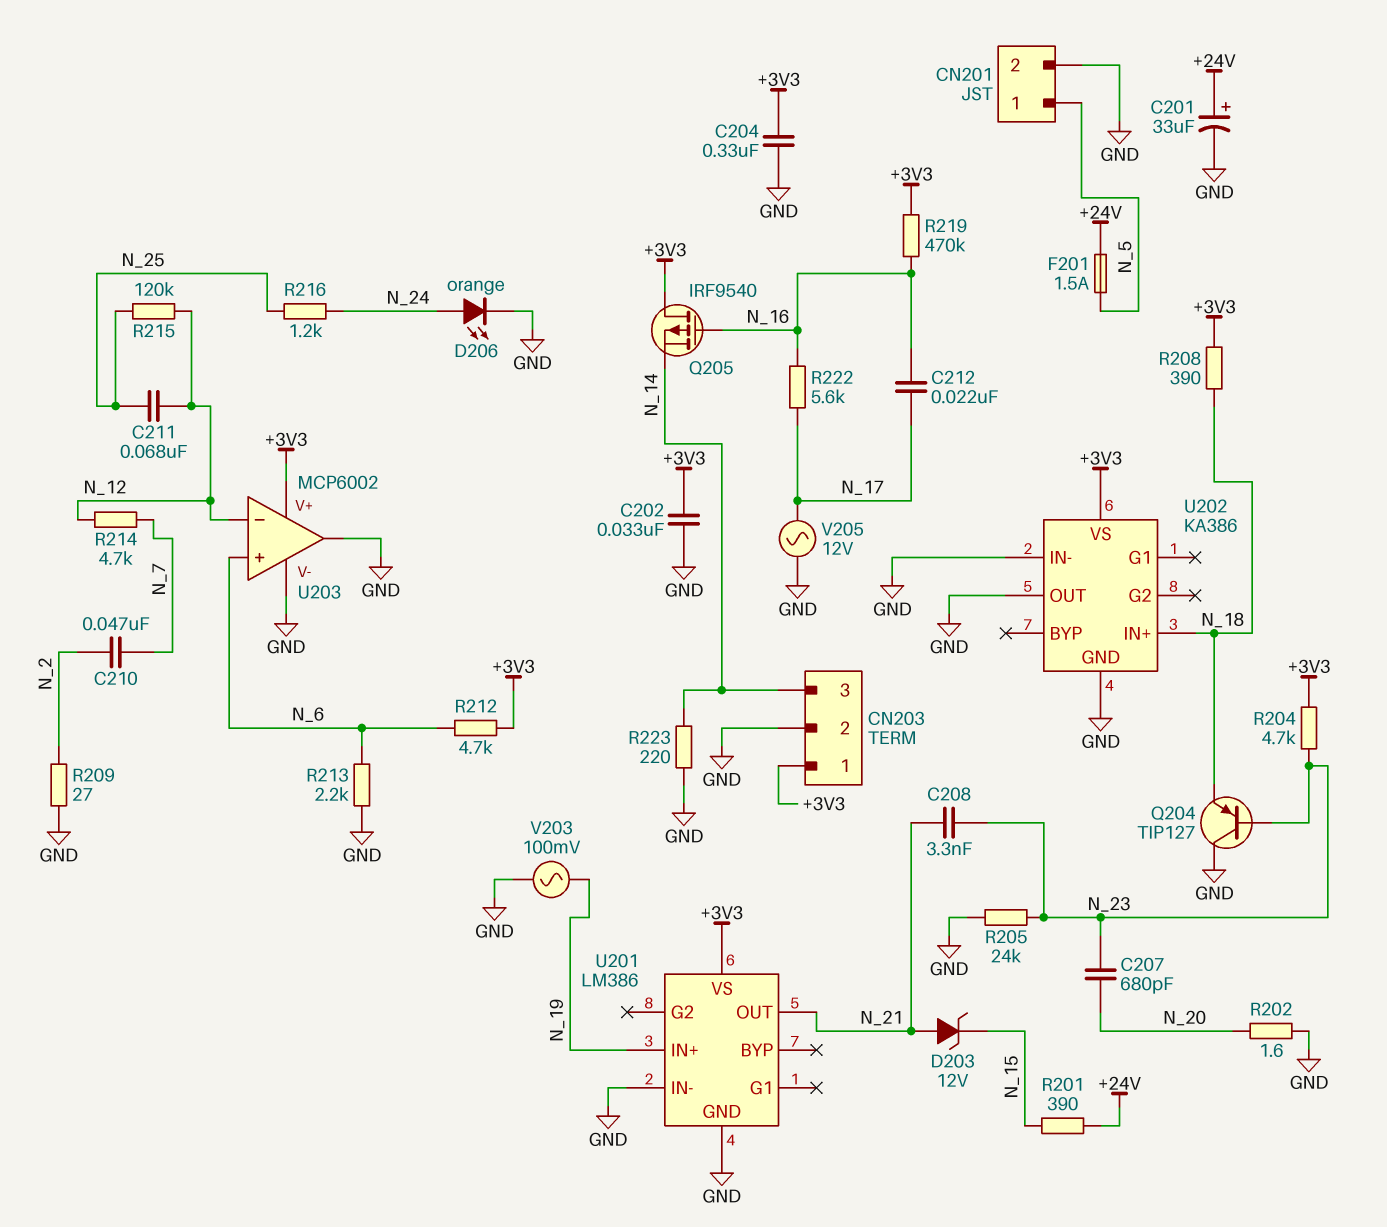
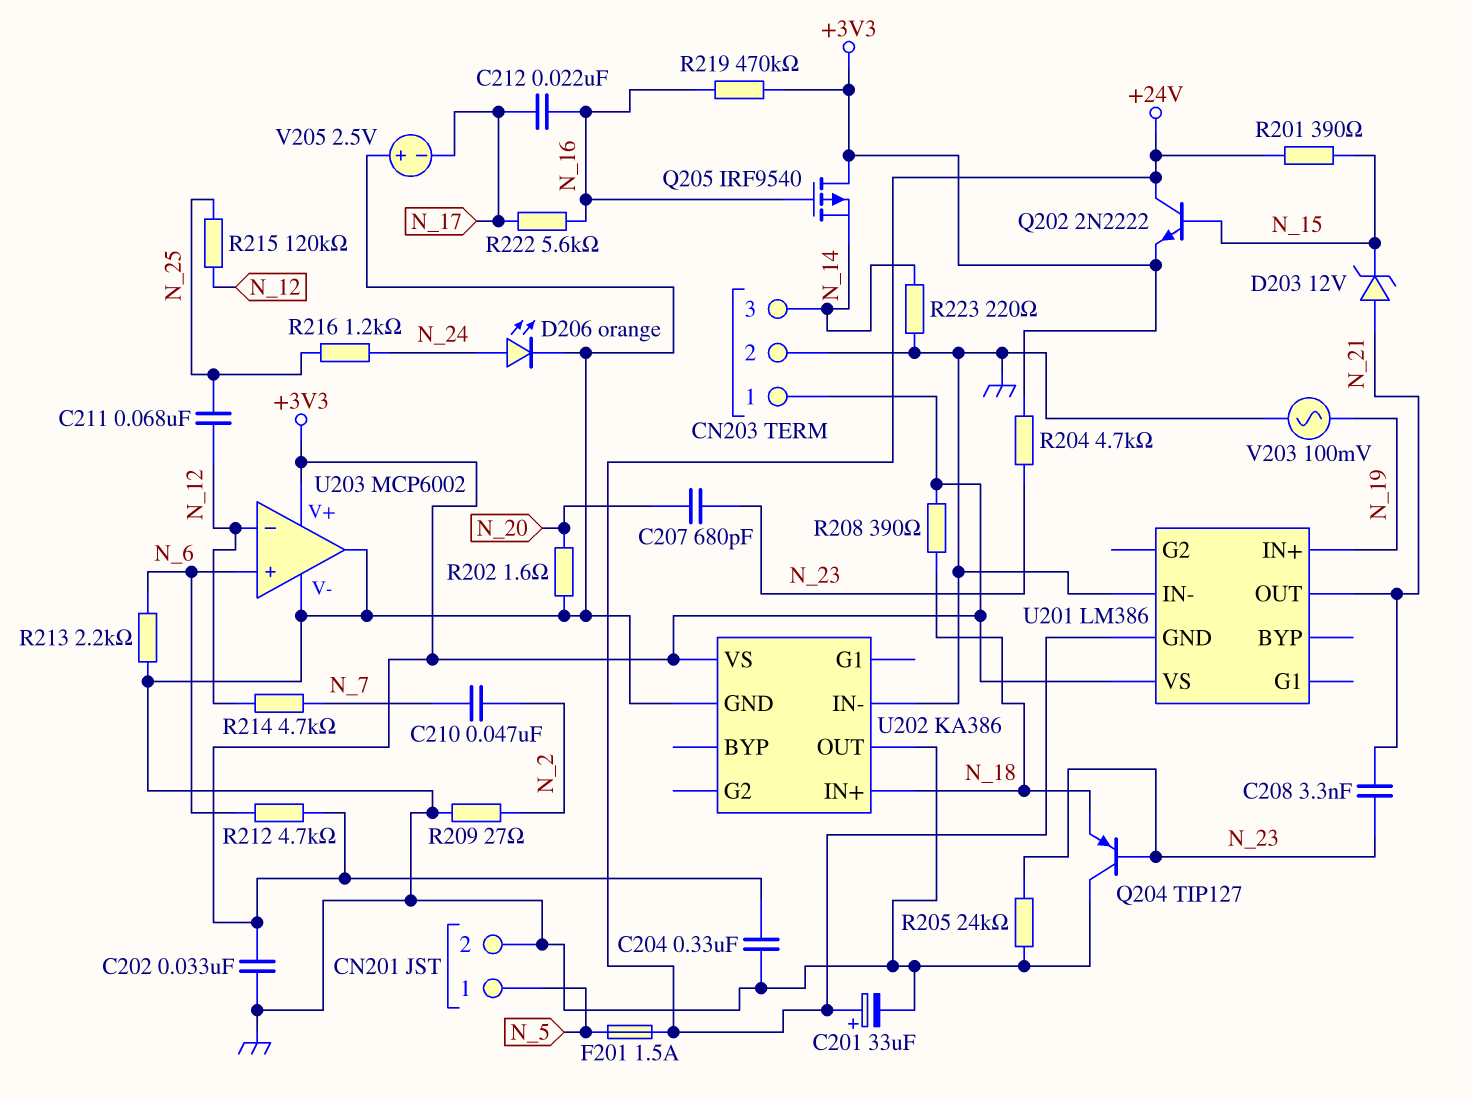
Q202: none -> NPN 2N2222 (B N_15, C +24V, E +3V3)
U201 pin GND: GND -> +24V
V205: AC 12V (GND, N_17) -> 2.5V (plus GND, minus N_17)

